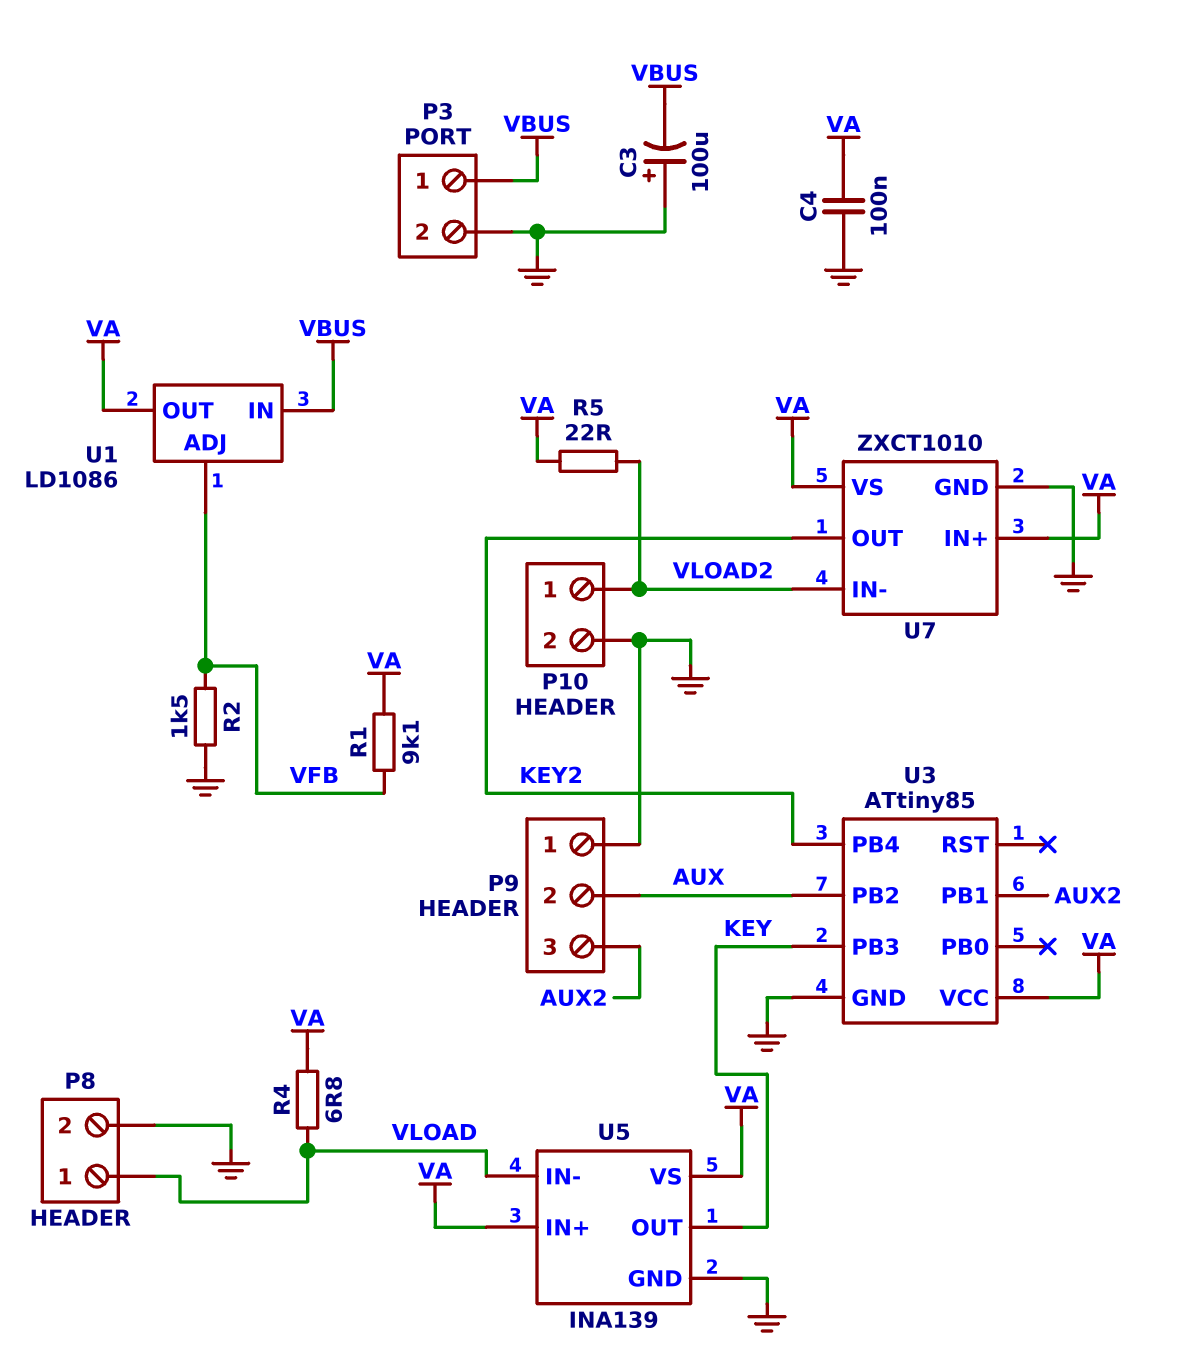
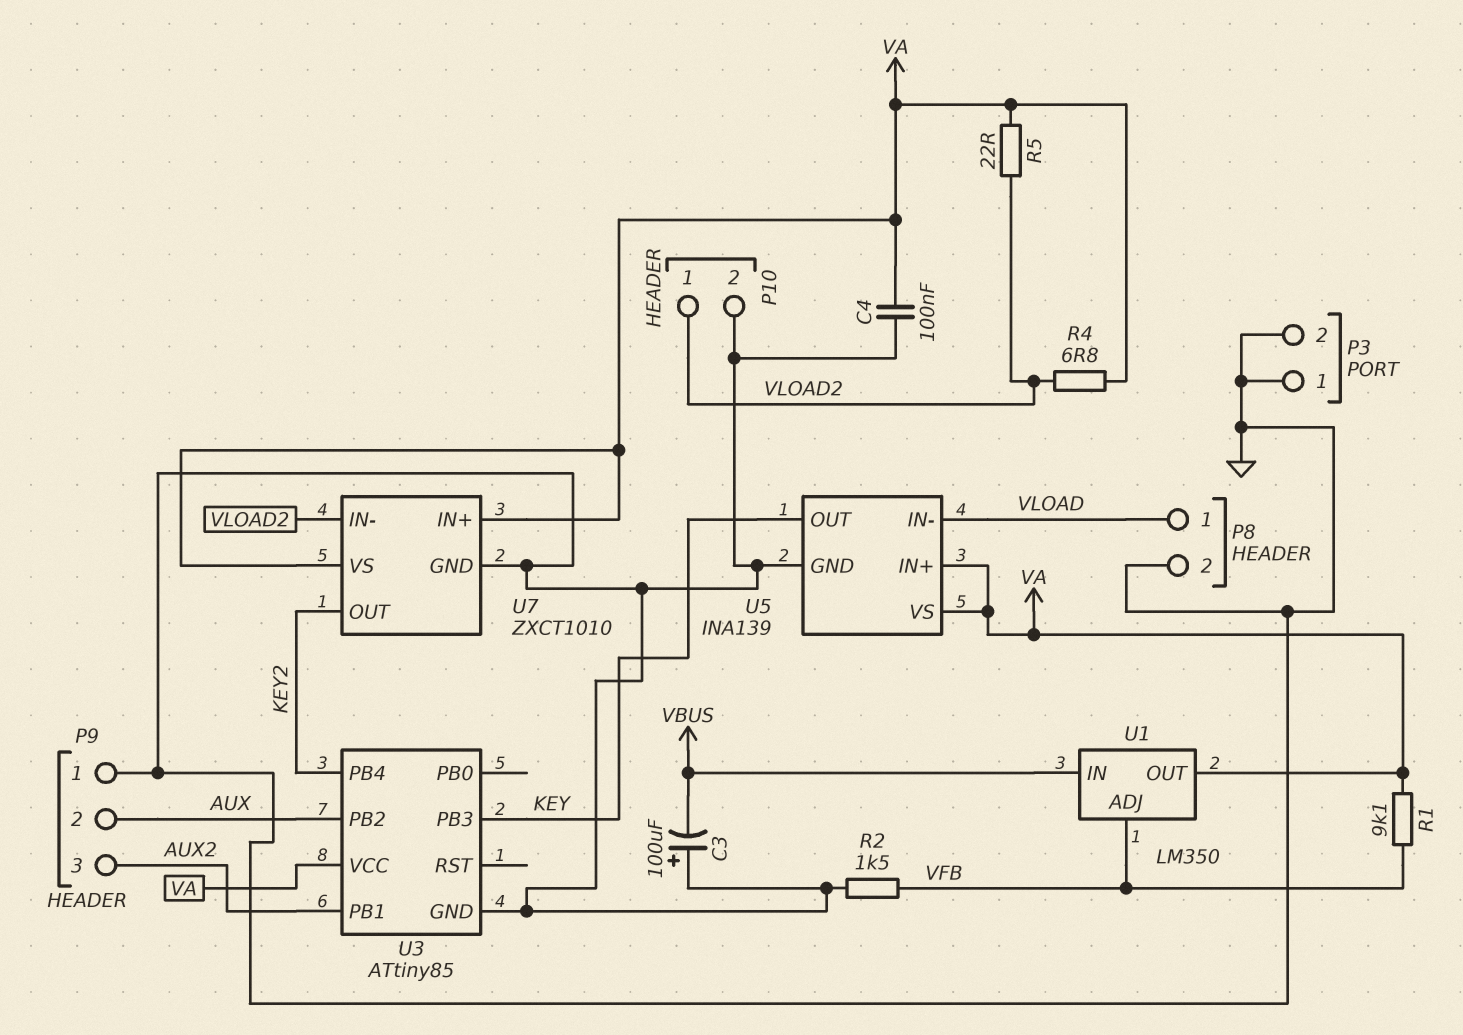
P3 pin 1: VBUS -> GND
R4: 6.8 (VA, VLOAD) -> 6.8 (VA, VLOAD2)
U1: LD1086 -> LM350

